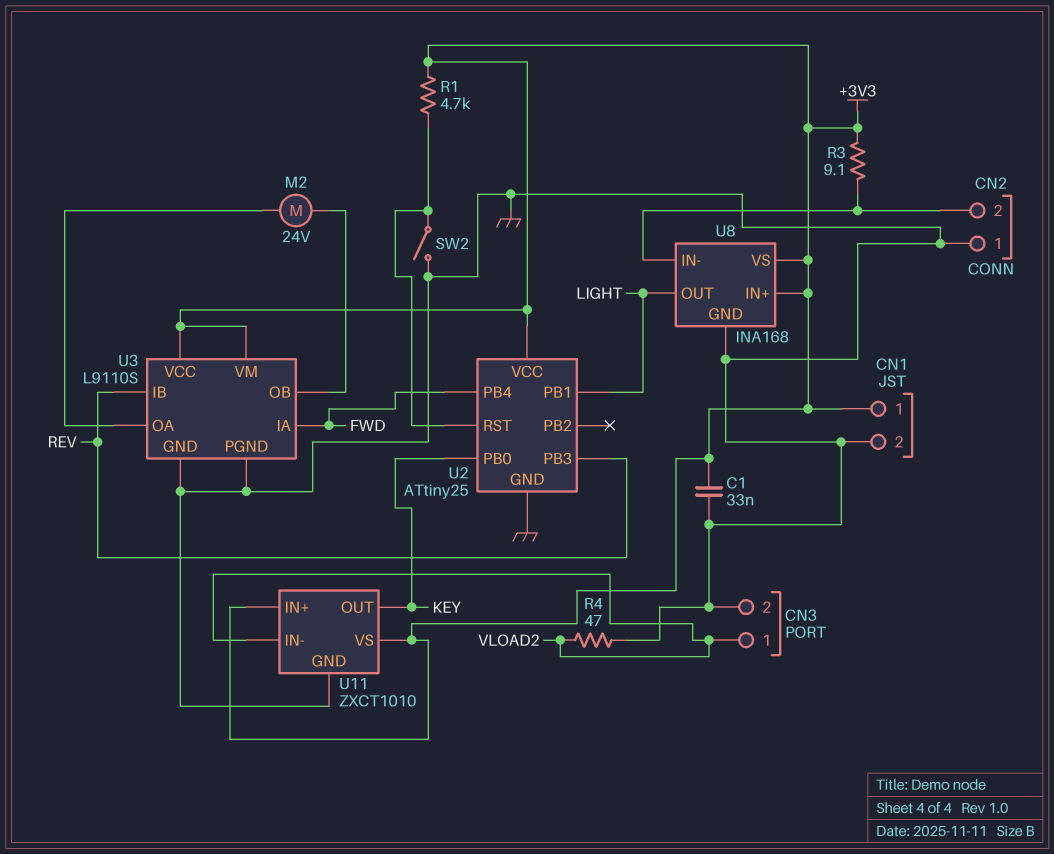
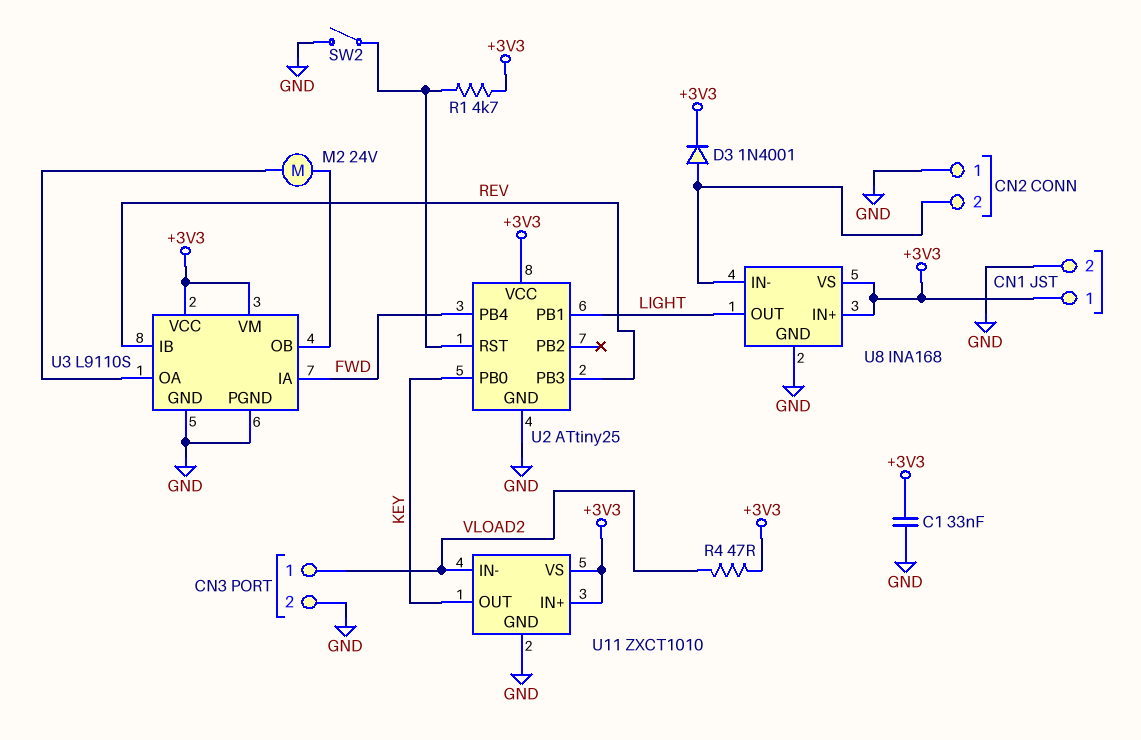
D3: none -> diode 1N4001 (A CN2/2, K +3V3)
R3: 9.1 (+3V3, CN2/2) -> none
R4: 47 (GND, VLOAD2) -> 47 (+3V3, VLOAD2)

